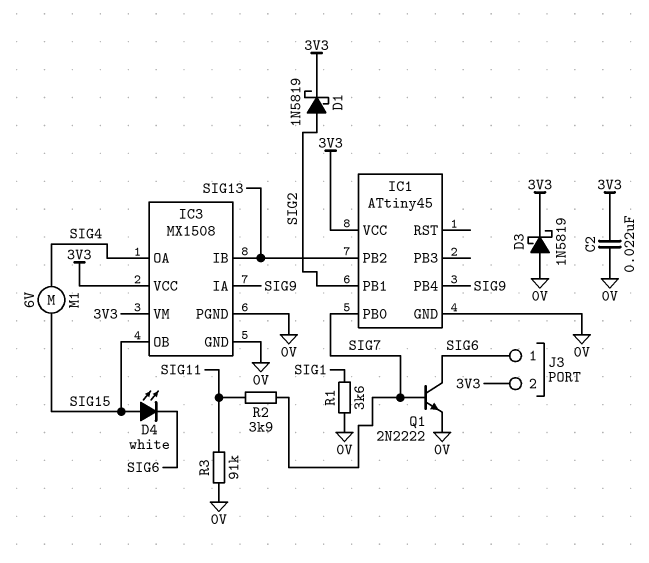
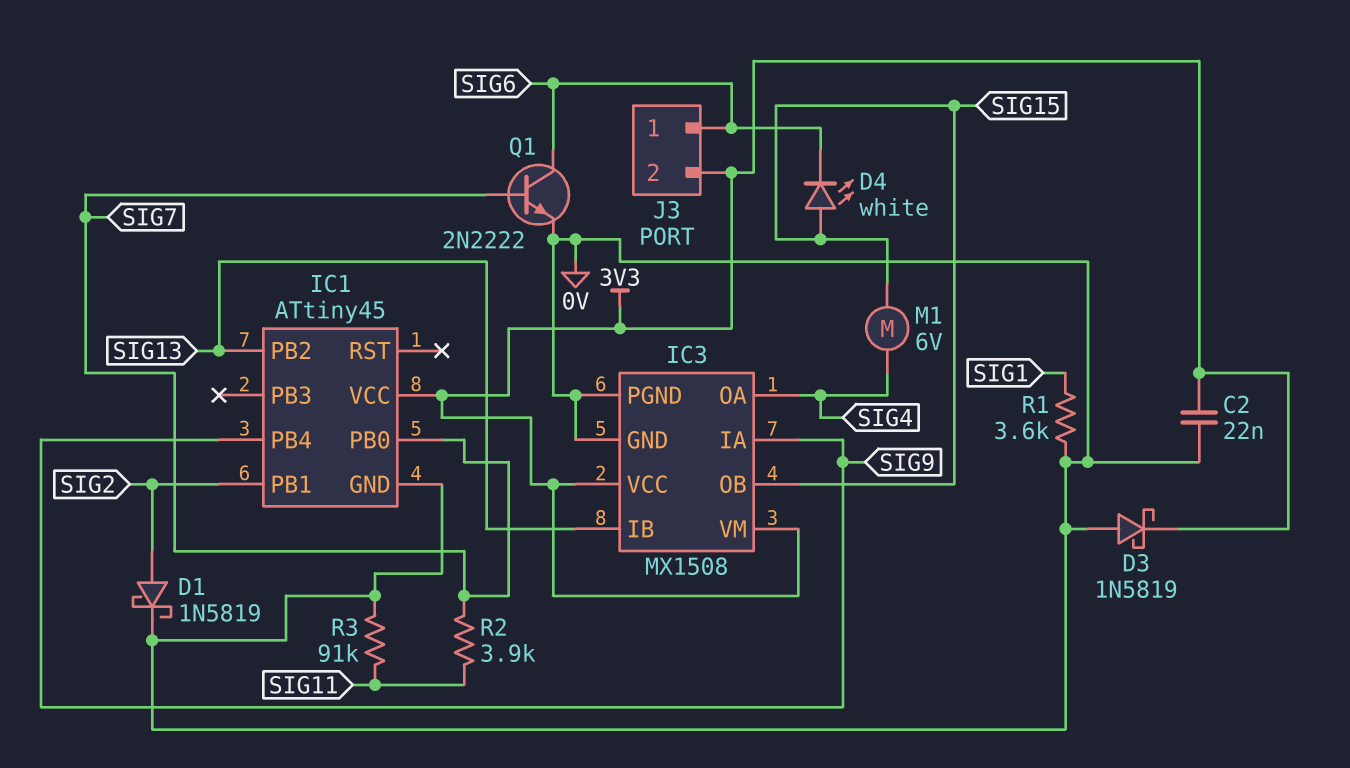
D1: schottky 1N5819 (A SIG2, K 3V3) -> schottky 1N5819 (A SIG2, K 0V)

